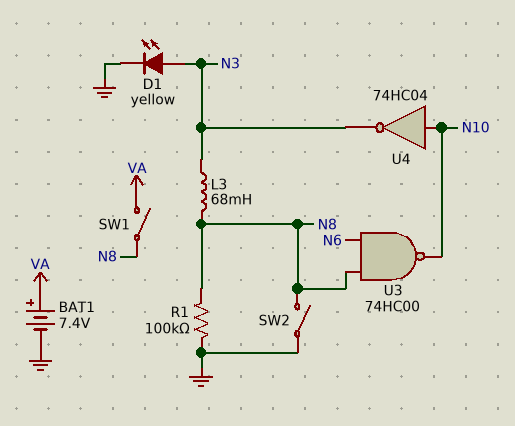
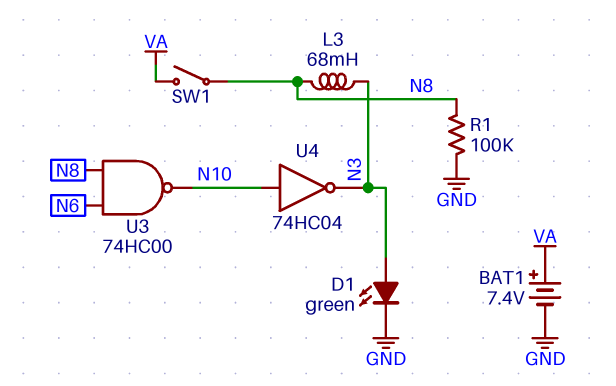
D1: LED yellow (A N3, K GND) -> LED green (A N3, K GND)
SW2: switch (GND, N8) -> none

